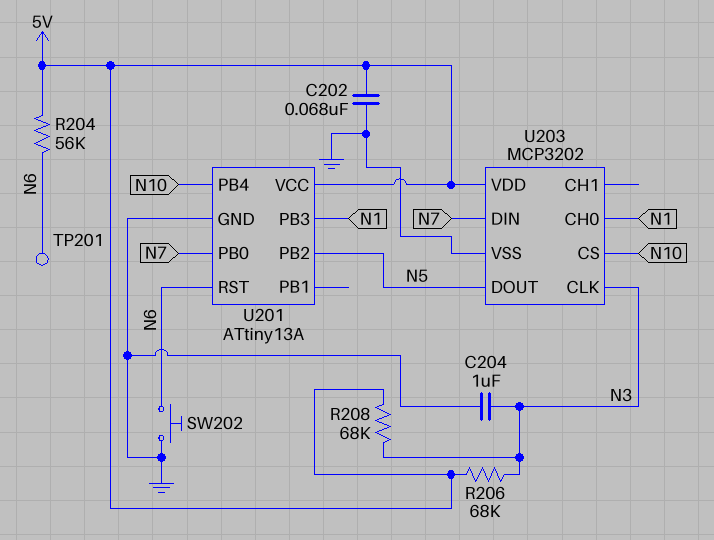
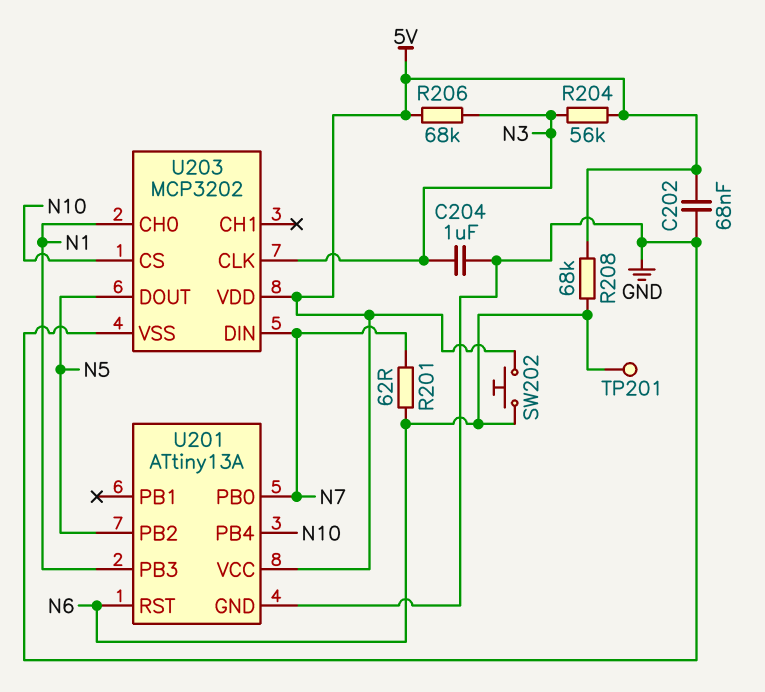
R201: none -> 62 (N6, N7)
R204: 56k (5V, N6) -> 56k (5V, N3)
R208: 68k (5V, N3) -> 68k (5V, N6)
SW202: button (GND, N6) -> button (5V, N6)

